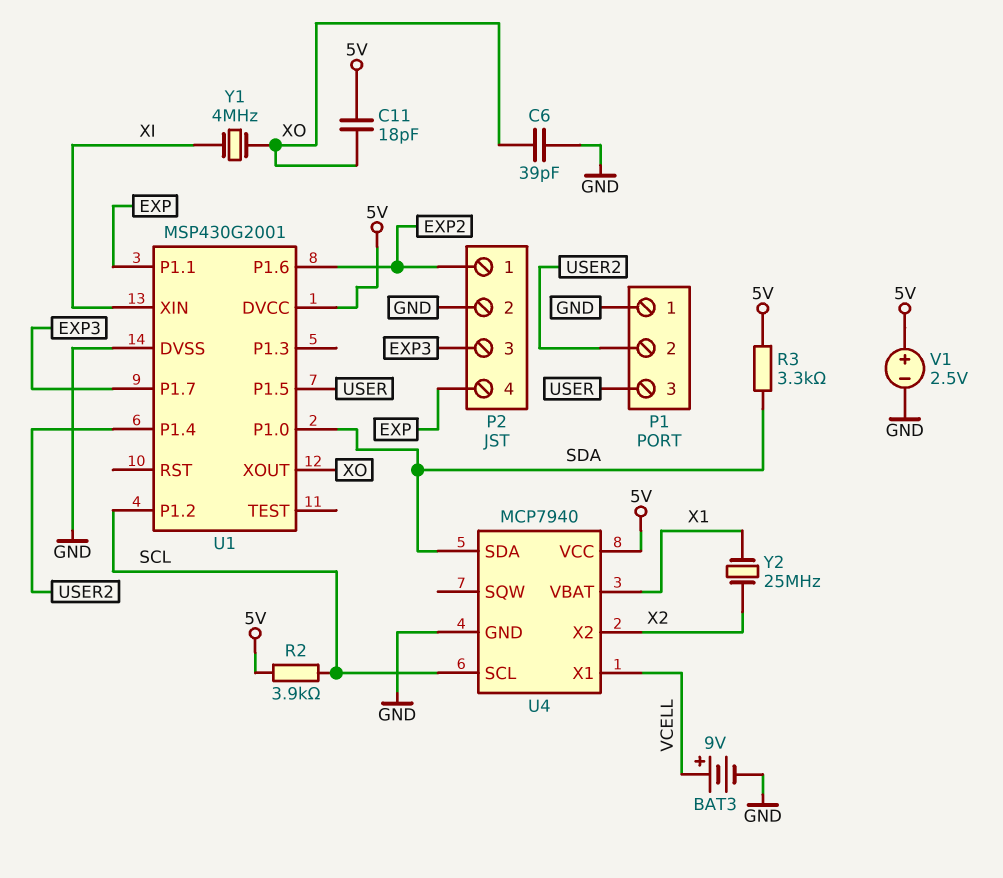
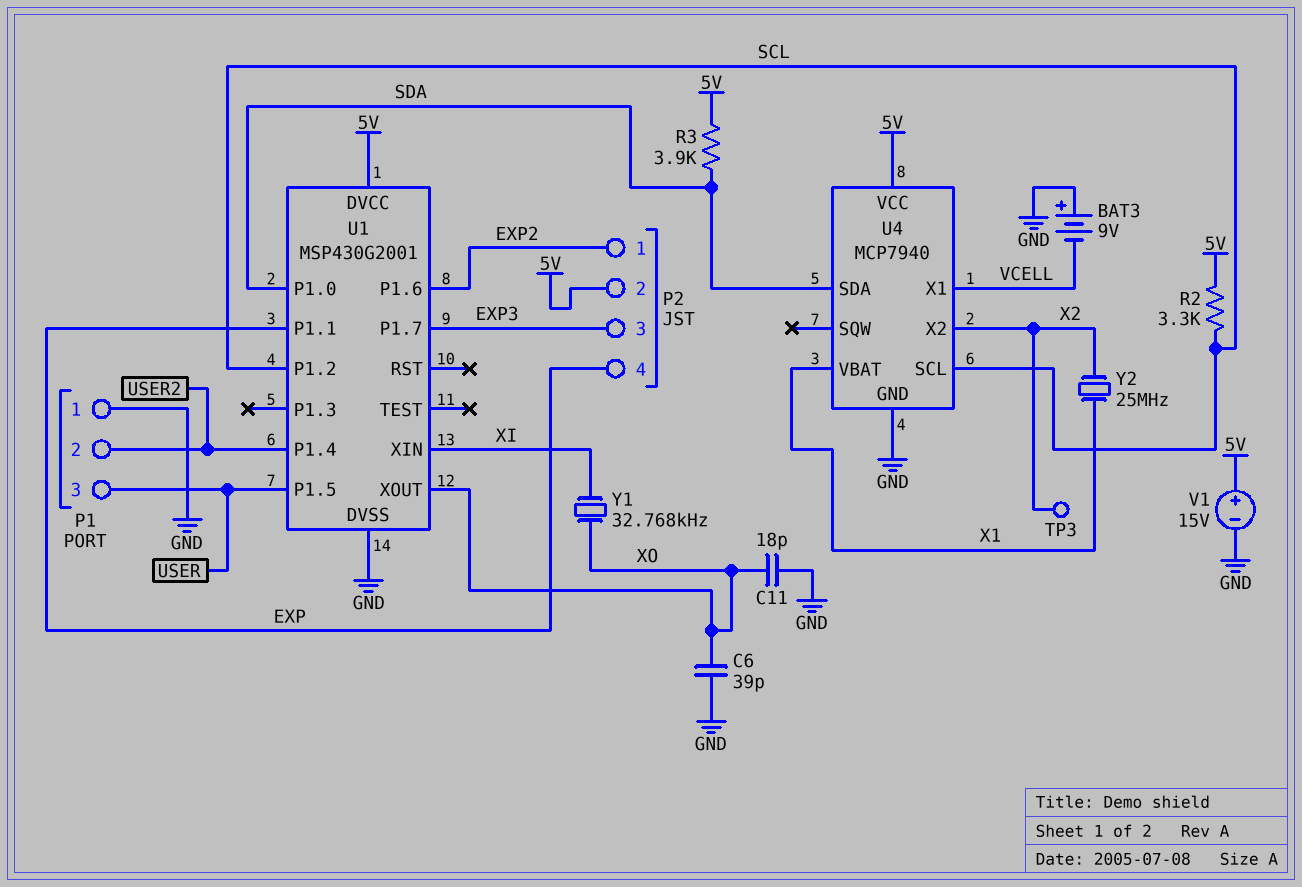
BAT3: 9V (plus VCELL, minus GND) -> 9V (plus GND, minus VCELL)
C11: 18pF (5V, XO) -> 18pF (GND, XO)
P2 pin 2: GND -> 5V
R2: 3.9k (5V, SCL) -> 3.3k (5V, SCL)
R3: 3.3k (5V, SDA) -> 3.9k (5V, SDA)
TP3: none -> test point (X2)
V1: 2.5V (plus 5V, minus GND) -> 15V (plus 5V, minus GND)
Y1: 4MHz (XI, XO) -> 32.768kHz (XI, XO)

